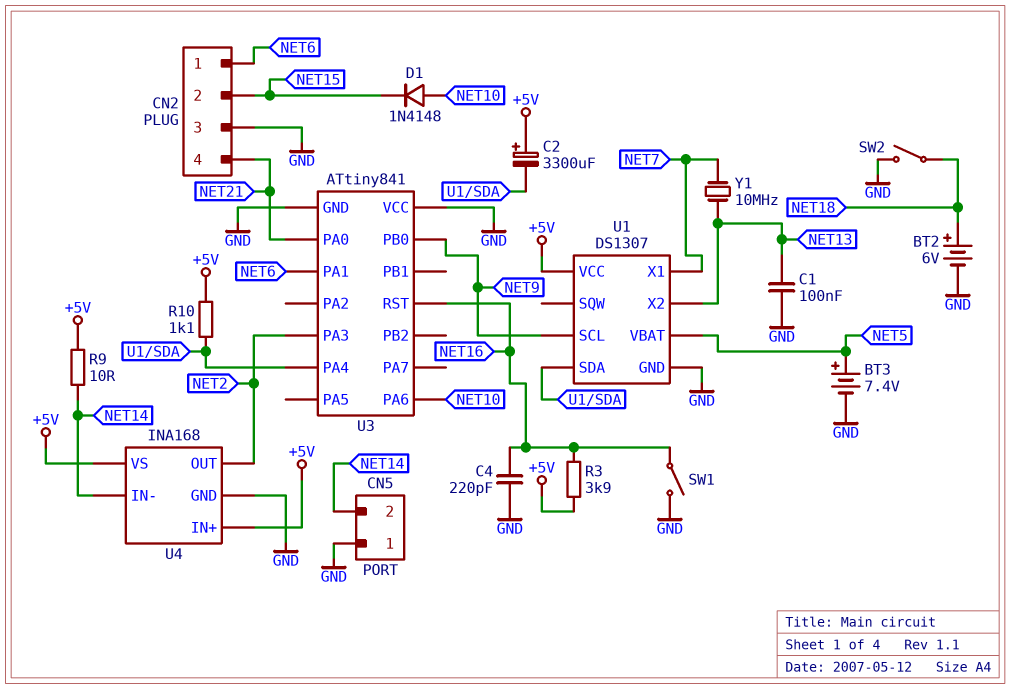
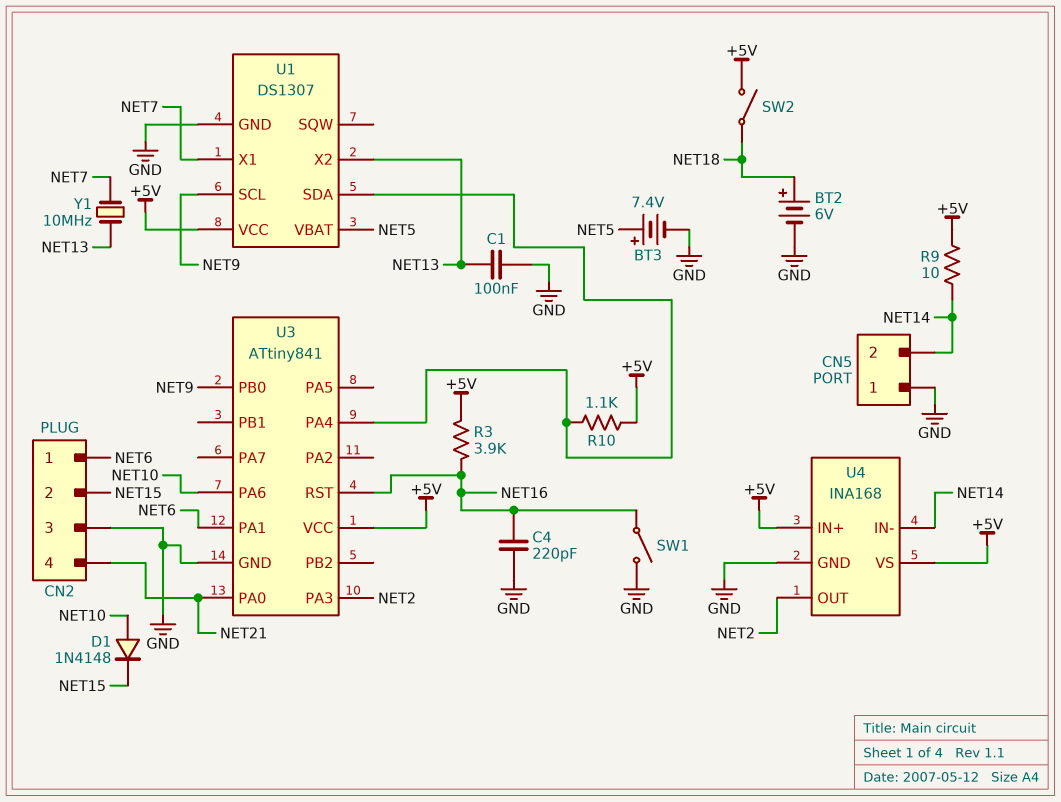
C2: 3300uF (plus +5V, minus U1/SDA) -> none
SW2: switch (GND, NET18) -> switch (+5V, NET18)
U3 pin VCC: GND -> +5V

